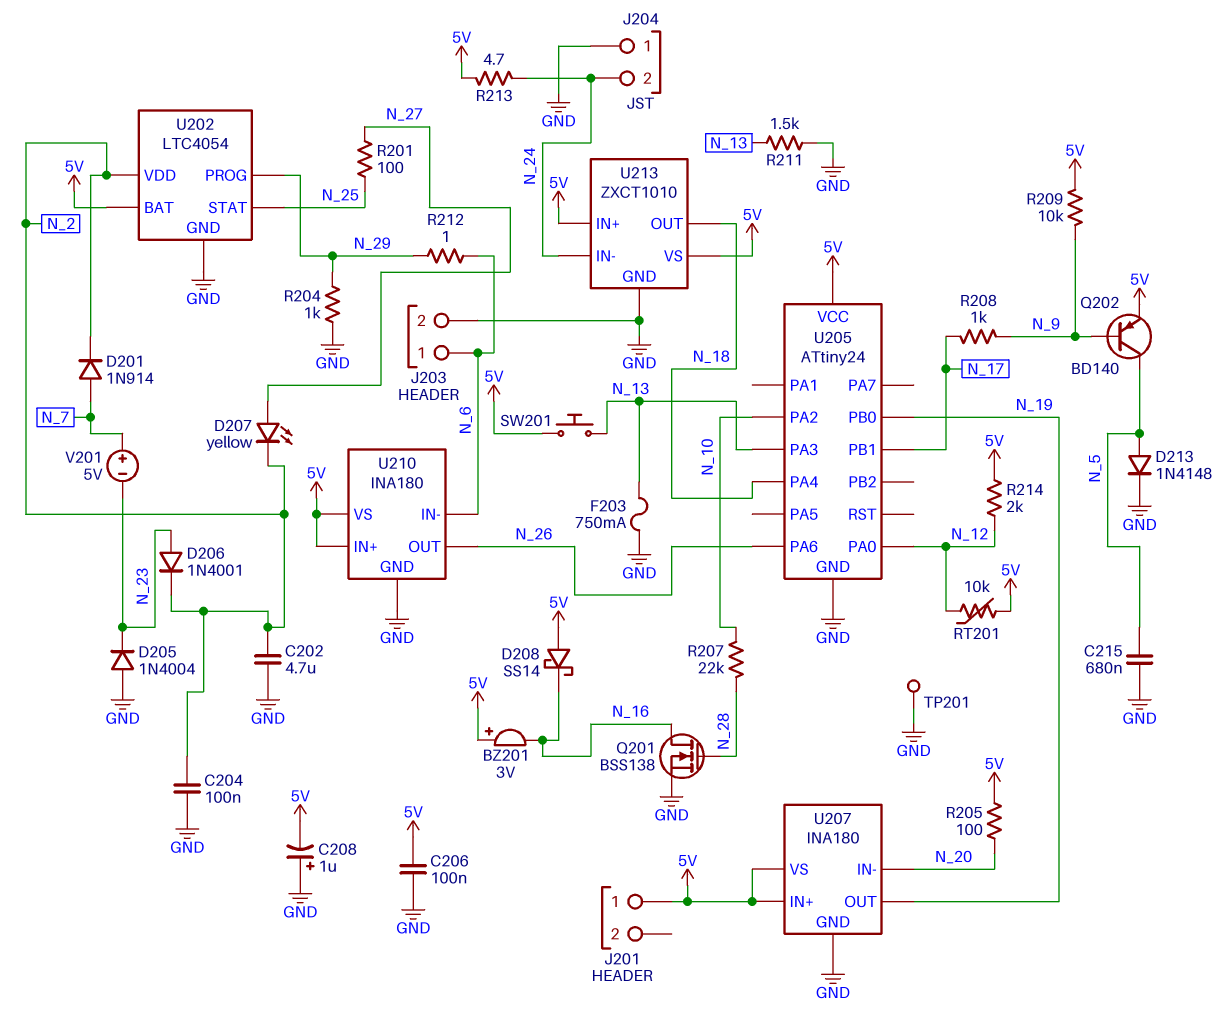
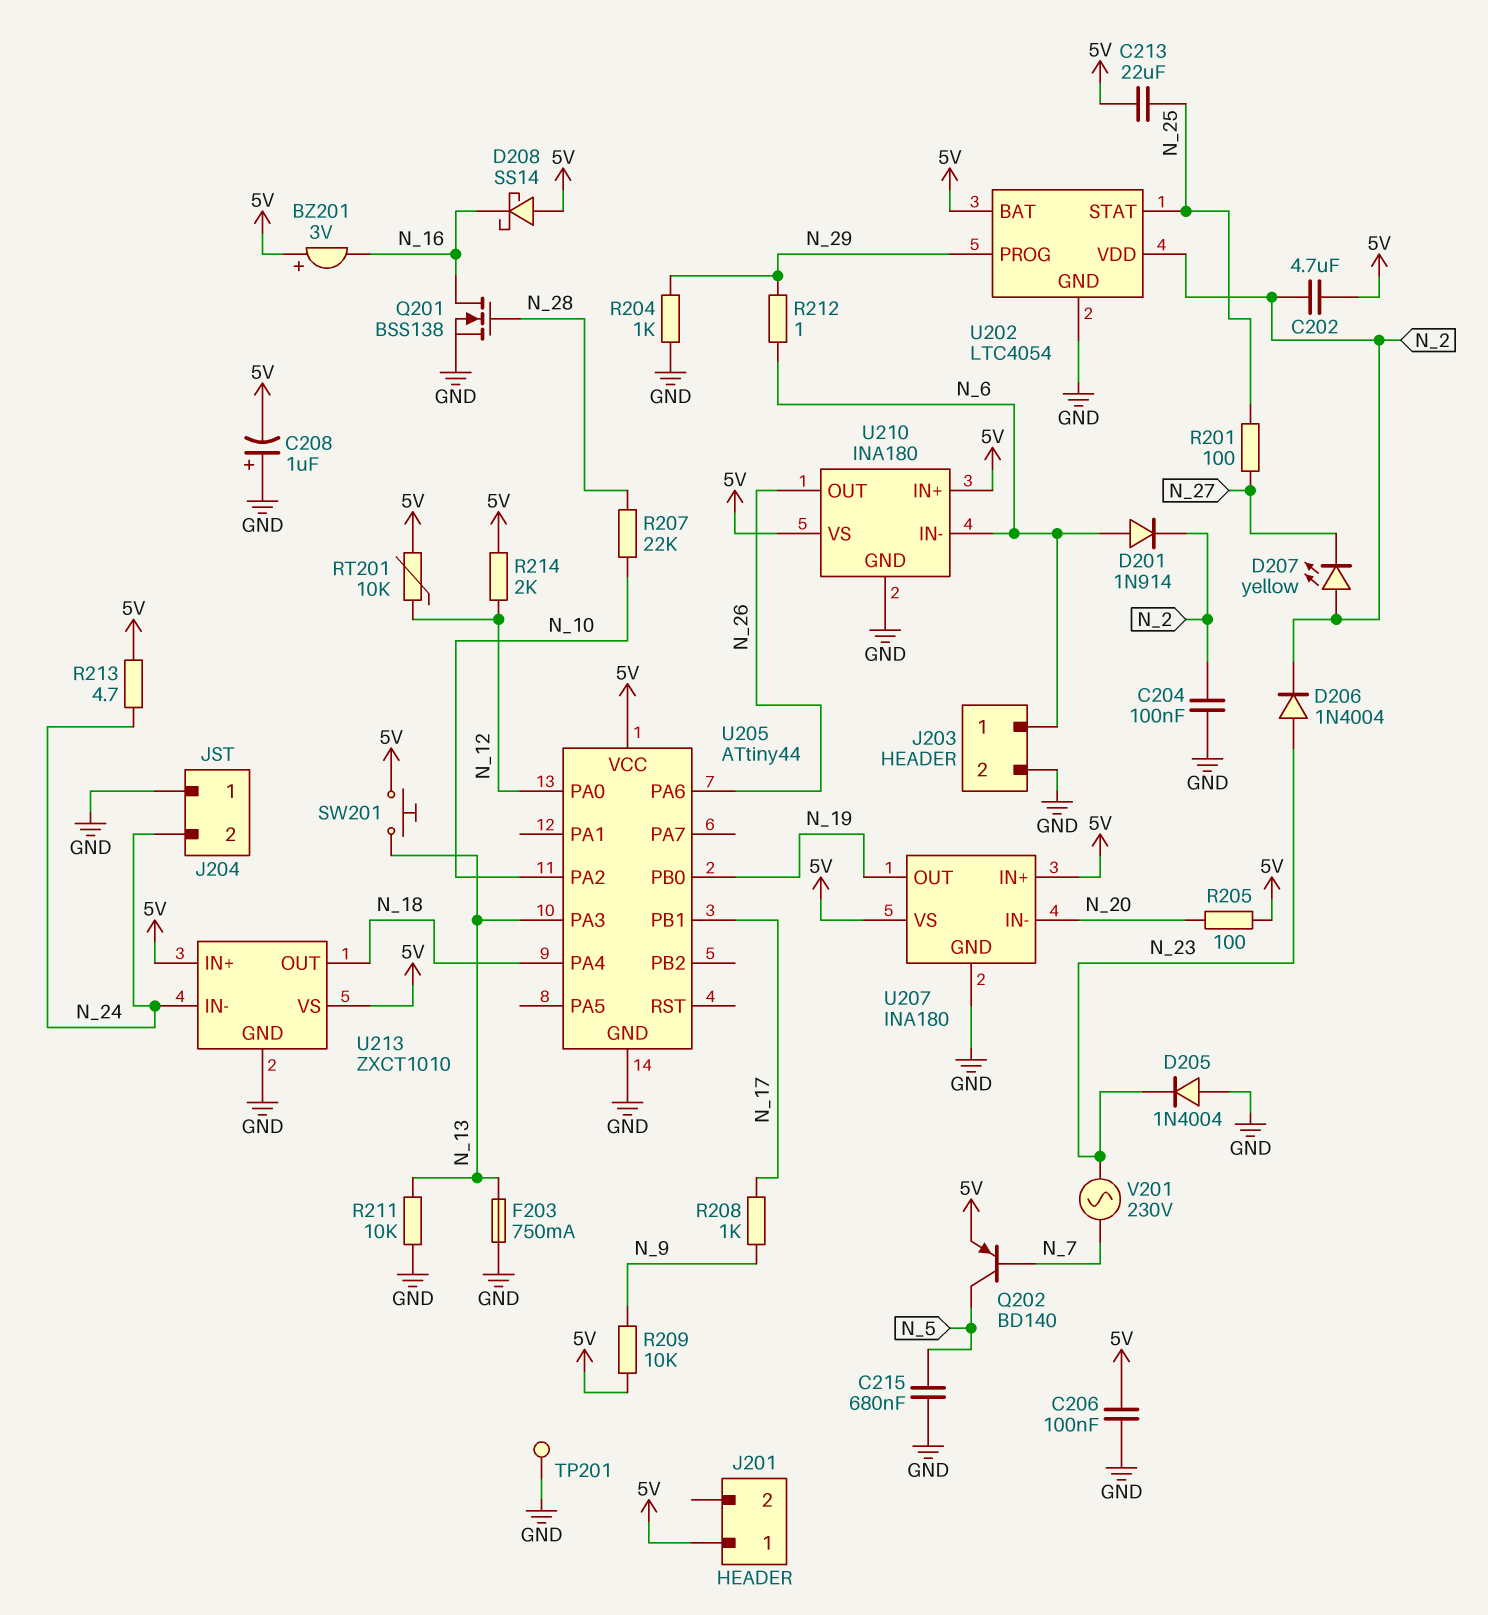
C202: 4.7uF (GND, N_2) -> 4.7uF (5V, N_2)
C213: none -> 22uF (5V, N_25)
D201: diode 1N914 (A N_7, K N_2) -> diode 1N914 (A N_6, K N_2)
D206: diode 1N4001 (A N_23, K N_2) -> diode 1N4004 (A N_23, K N_2)
D207: LED yellow (A N_27, K N_2) -> LED yellow (A N_2, K N_27)
D213: diode 1N4148 (A N_5, K GND) -> none
Q202: PNP BD140 (B N_9, C N_5, E 5V) -> PNP BD140 (B N_7, C N_5, E 5V)
R211: 1.5k (GND, N_13) -> 10k (GND, N_13)
U205: ATtiny24 -> ATtiny44
V201: 5V (plus N_7, minus N_23) -> AC 230V (N_7, N_23)

